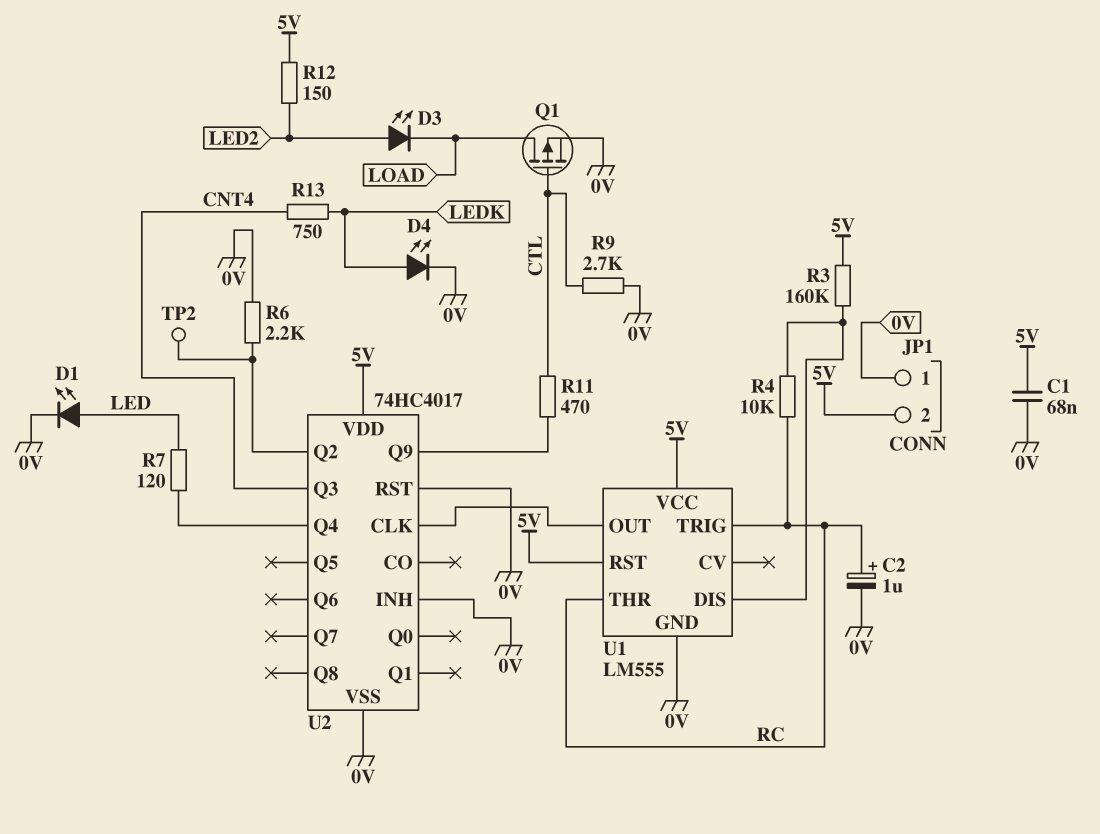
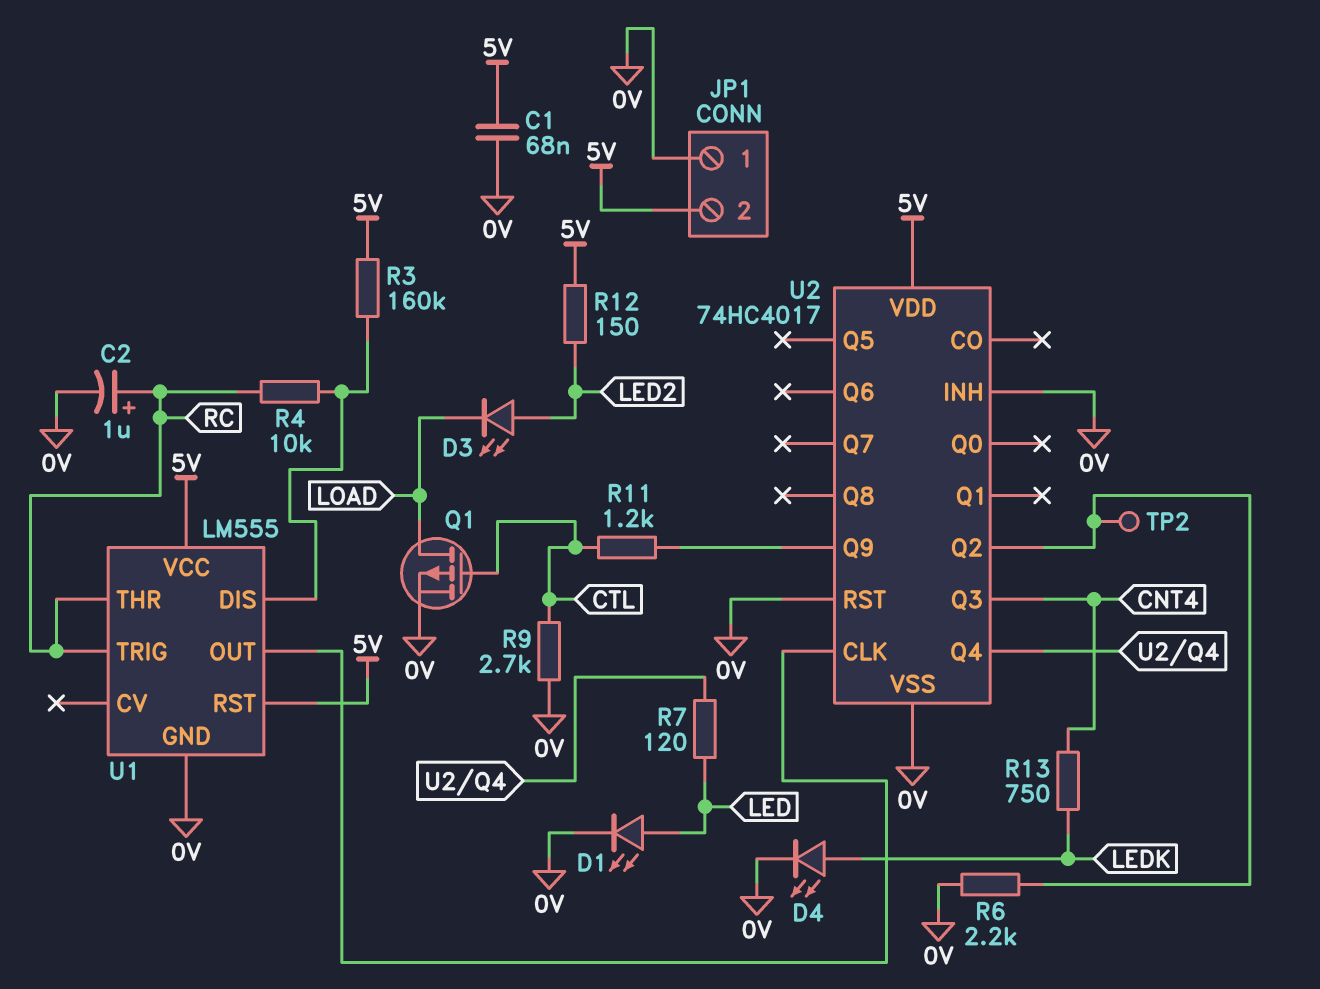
R11: 470 (CTL, U2/Q9) -> 1.2k (CTL, U2/Q9)

